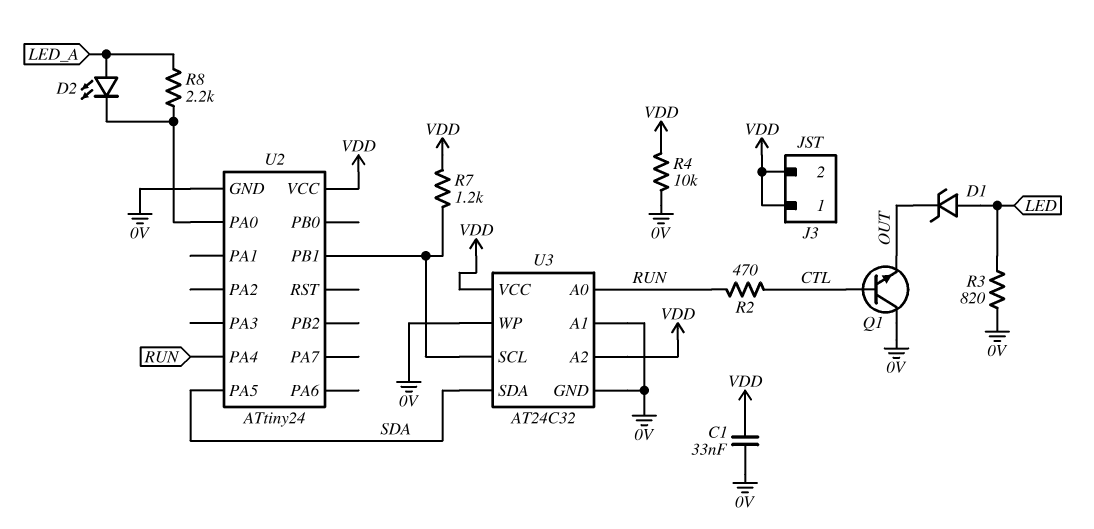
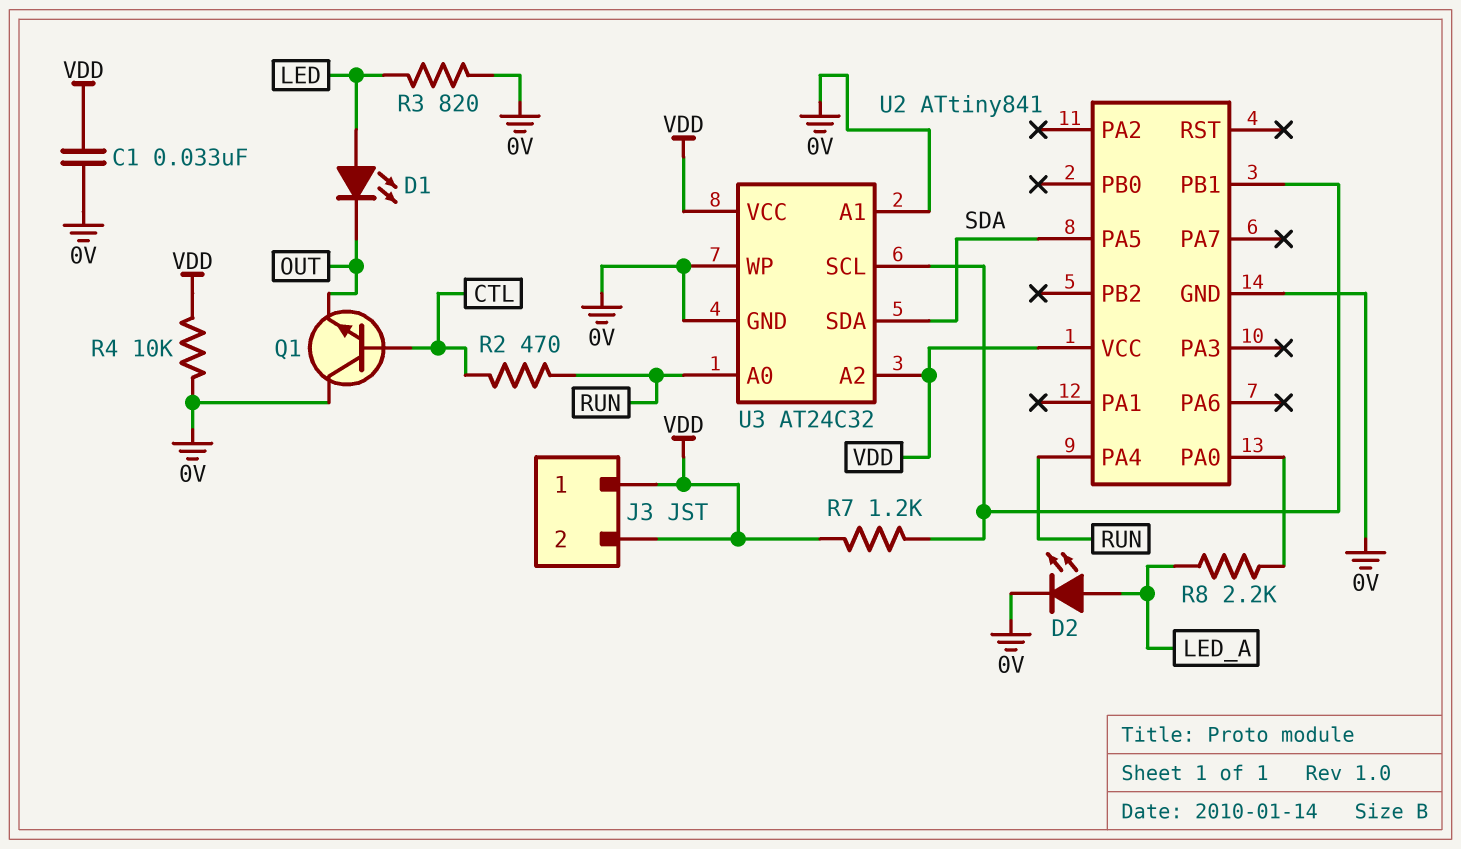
D1: zener (A LED, K OUT) -> LED (A LED, K OUT)
D2: LED (A LED_A, K U2/PA0) -> LED (A LED_A, K 0V)
U2: ATtiny24 -> ATtiny841

